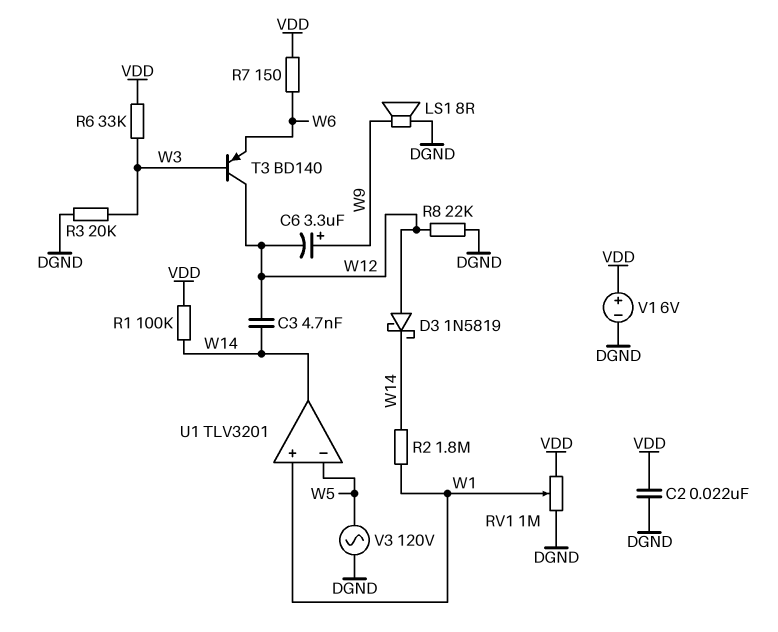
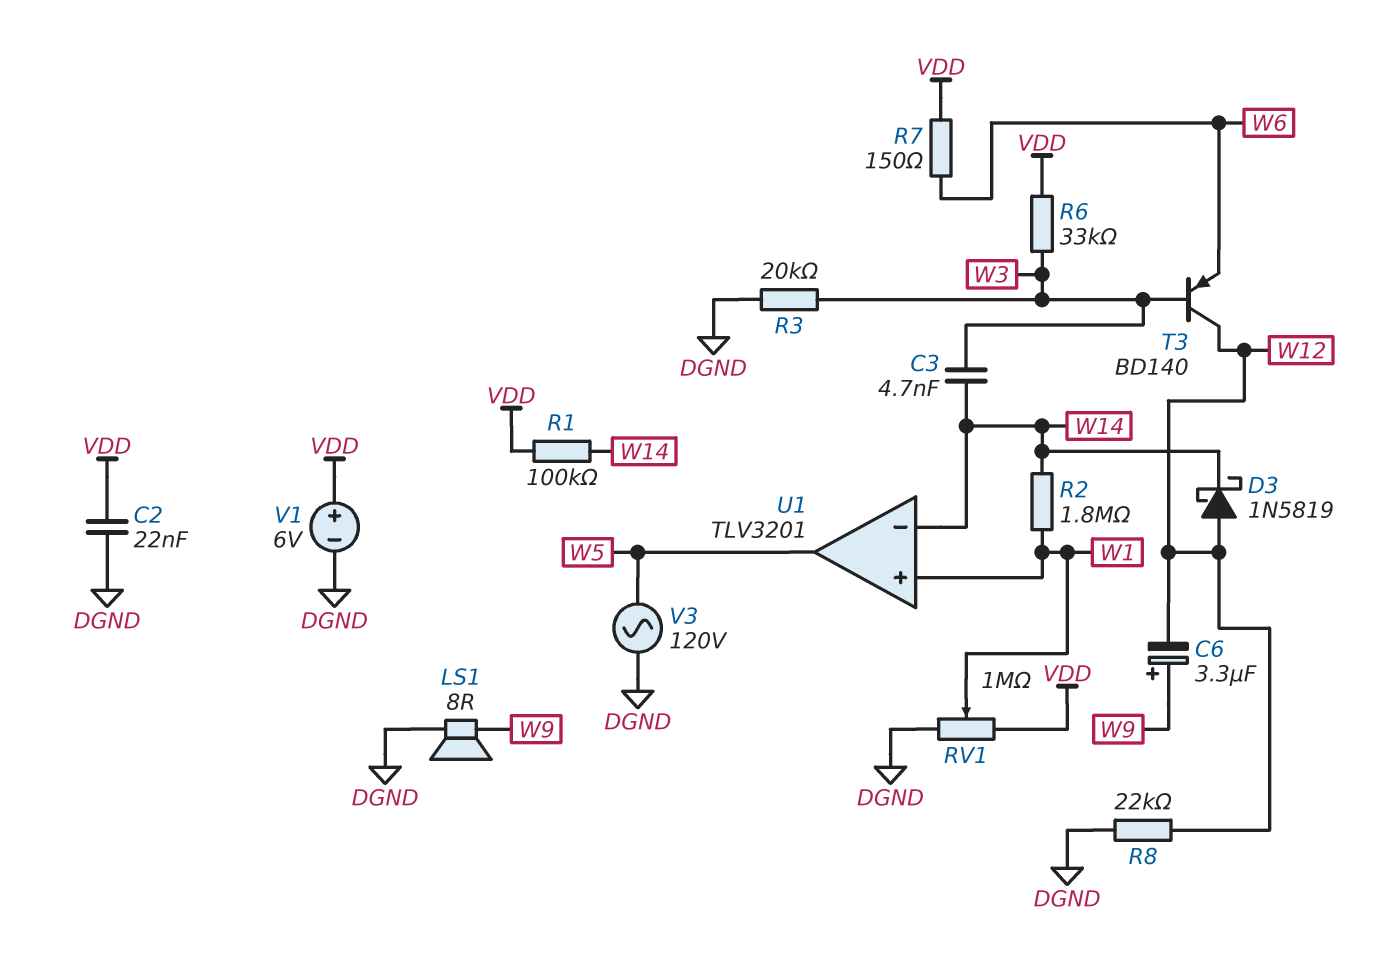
C3: 4.7nF (W12, W14) -> 4.7nF (W3, W14)
U1 pin in-: W5 -> W14
U1 pin out: W14 -> W5

